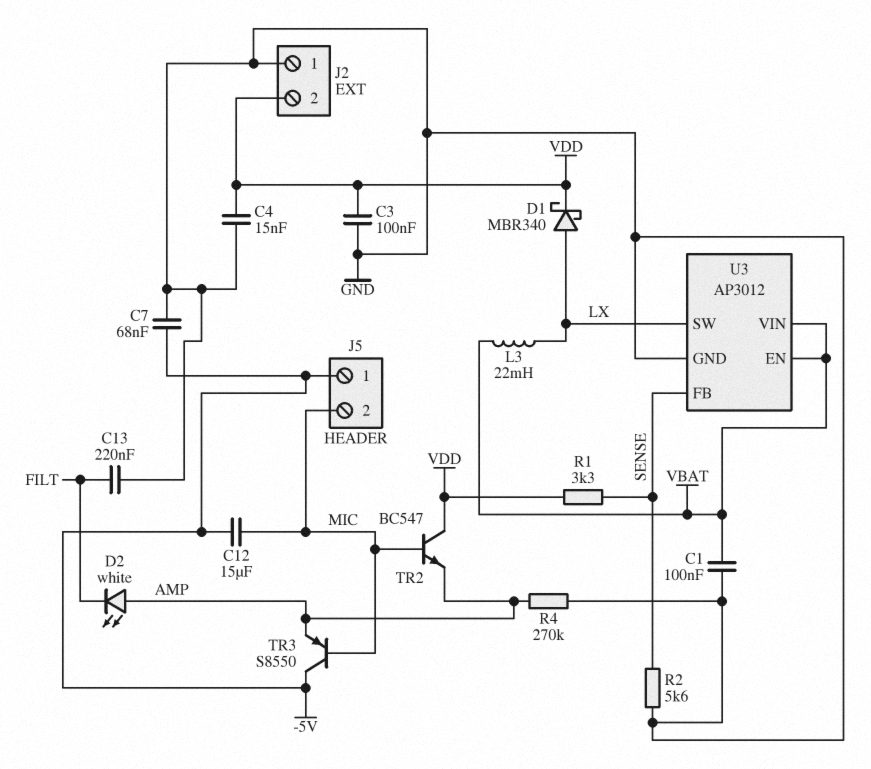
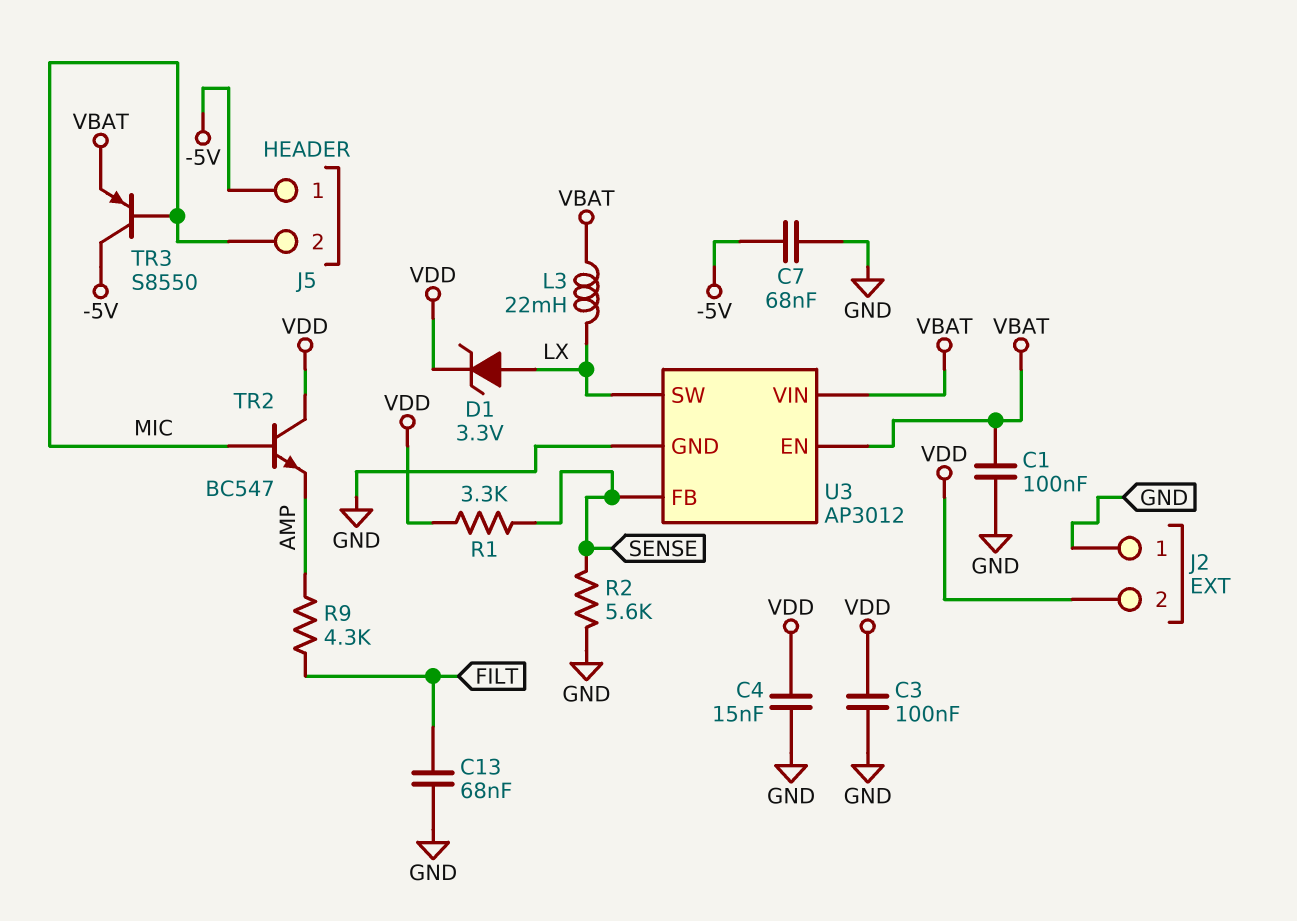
C12: 15uF (-5V, MIC) -> none
C13: 220nF (FILT, GND) -> 68nF (FILT, GND)
D1: schottky MBR340 (A LX, K VDD) -> zener 3.3V (A LX, K VDD)
D2: LED white (A AMP, K FILT) -> none
R4: 270k (AMP, GND) -> none
R9: none -> 4.3k (AMP, FILT)
TR3: PNP S8550 (B MIC, C -5V, E AMP) -> PNP S8550 (B MIC, C -5V, E VBAT)

